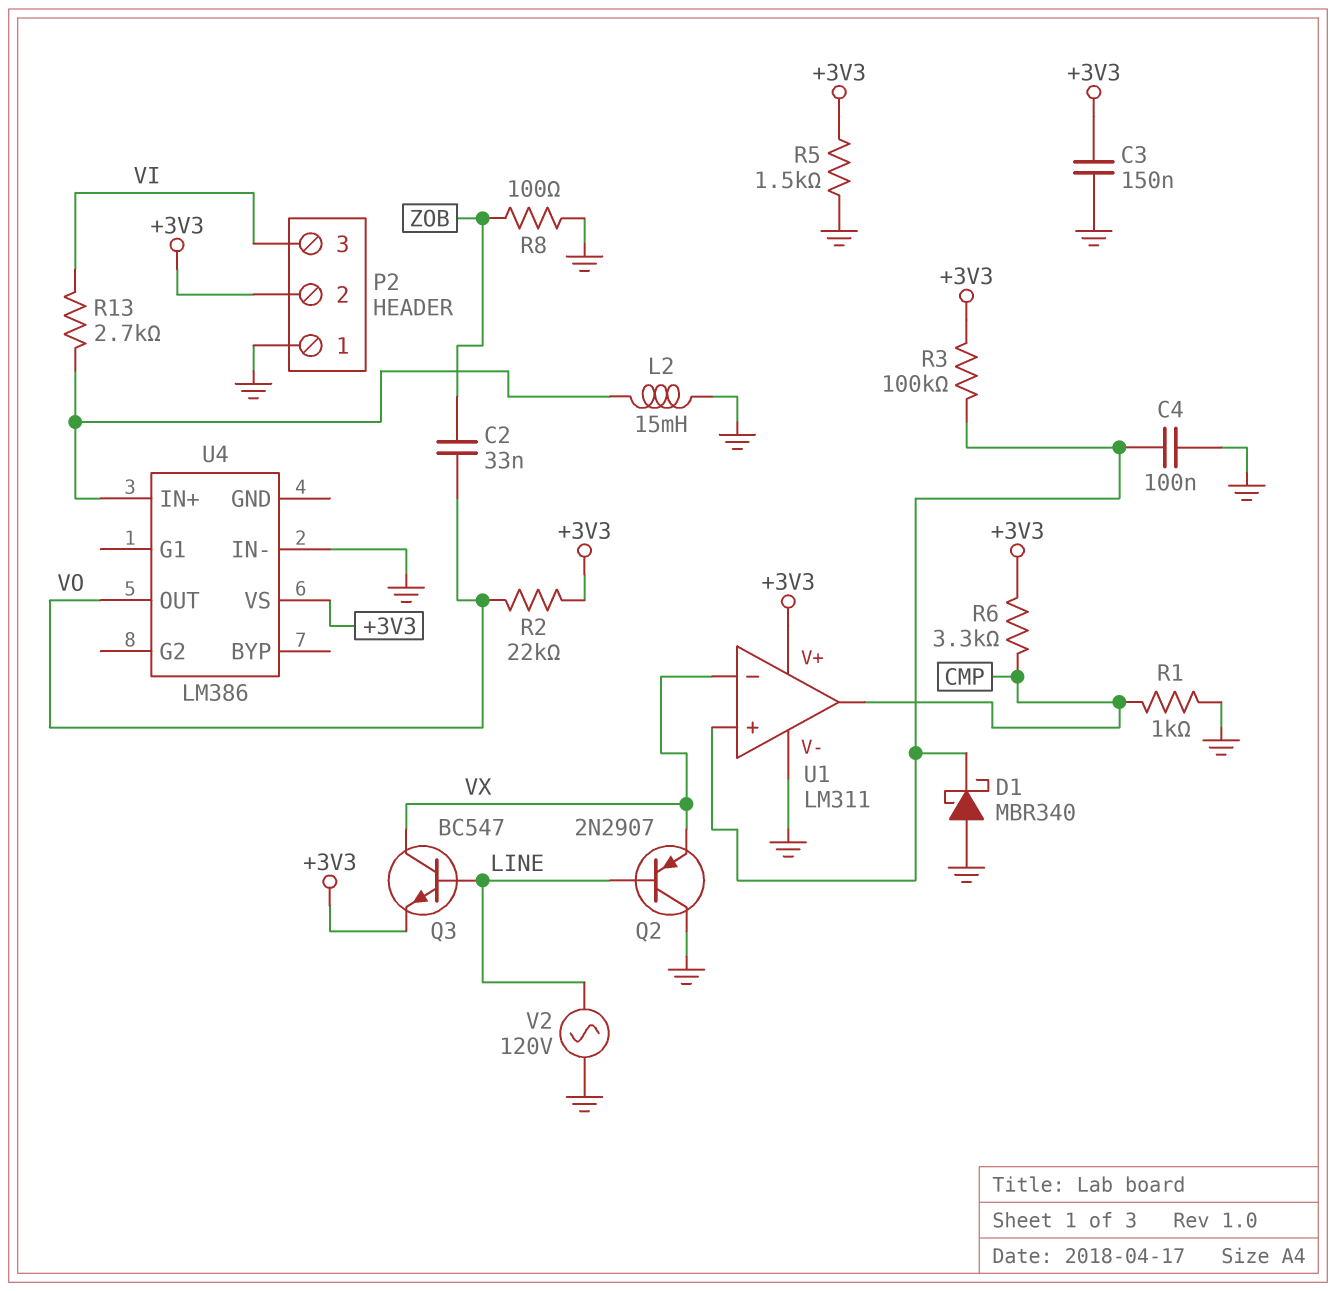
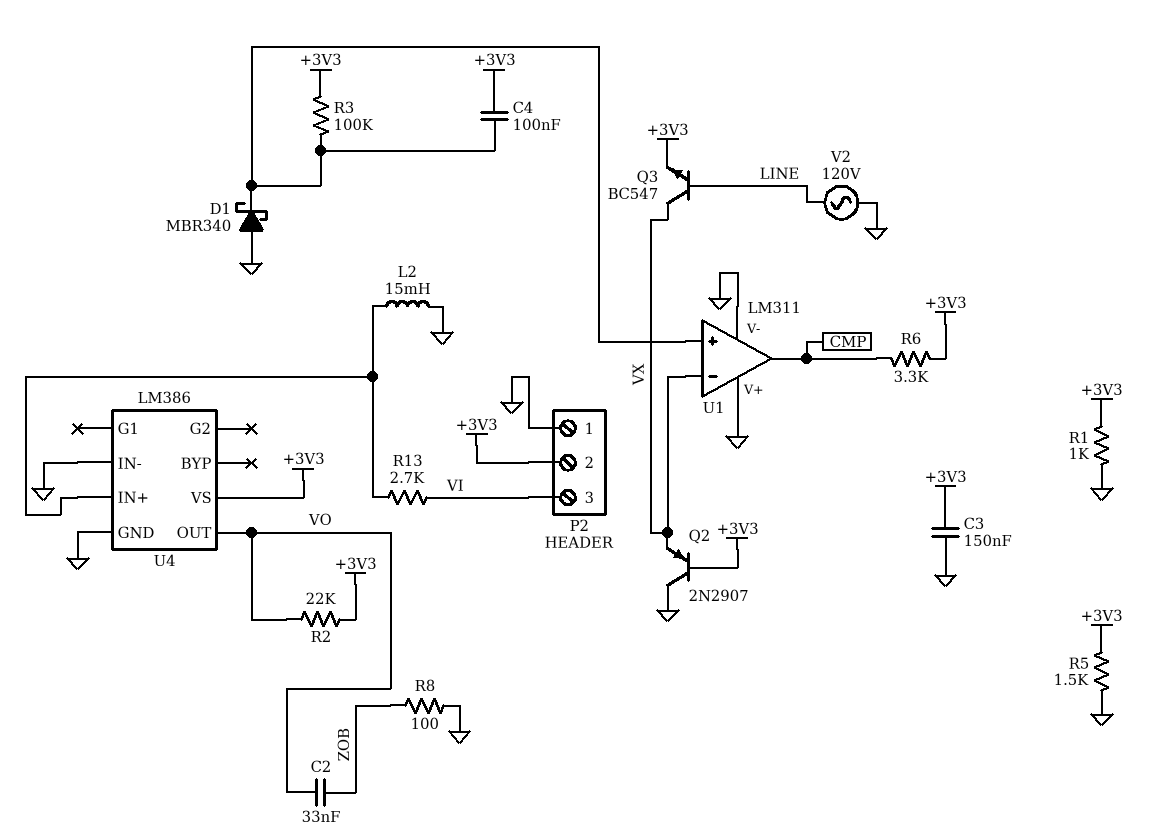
C4: 100nF (GND, U1/in+) -> 100nF (+3V3, U1/in+)
Q2: PNP 2N2907 (B LINE, C GND, E VX) -> PNP 2N2907 (B +3V3, C GND, E VX)
R1: 1k (CMP, GND) -> 1k (+3V3, GND)
U1 pin V+: +3V3 -> GND
U4 pin GND: none -> GND

